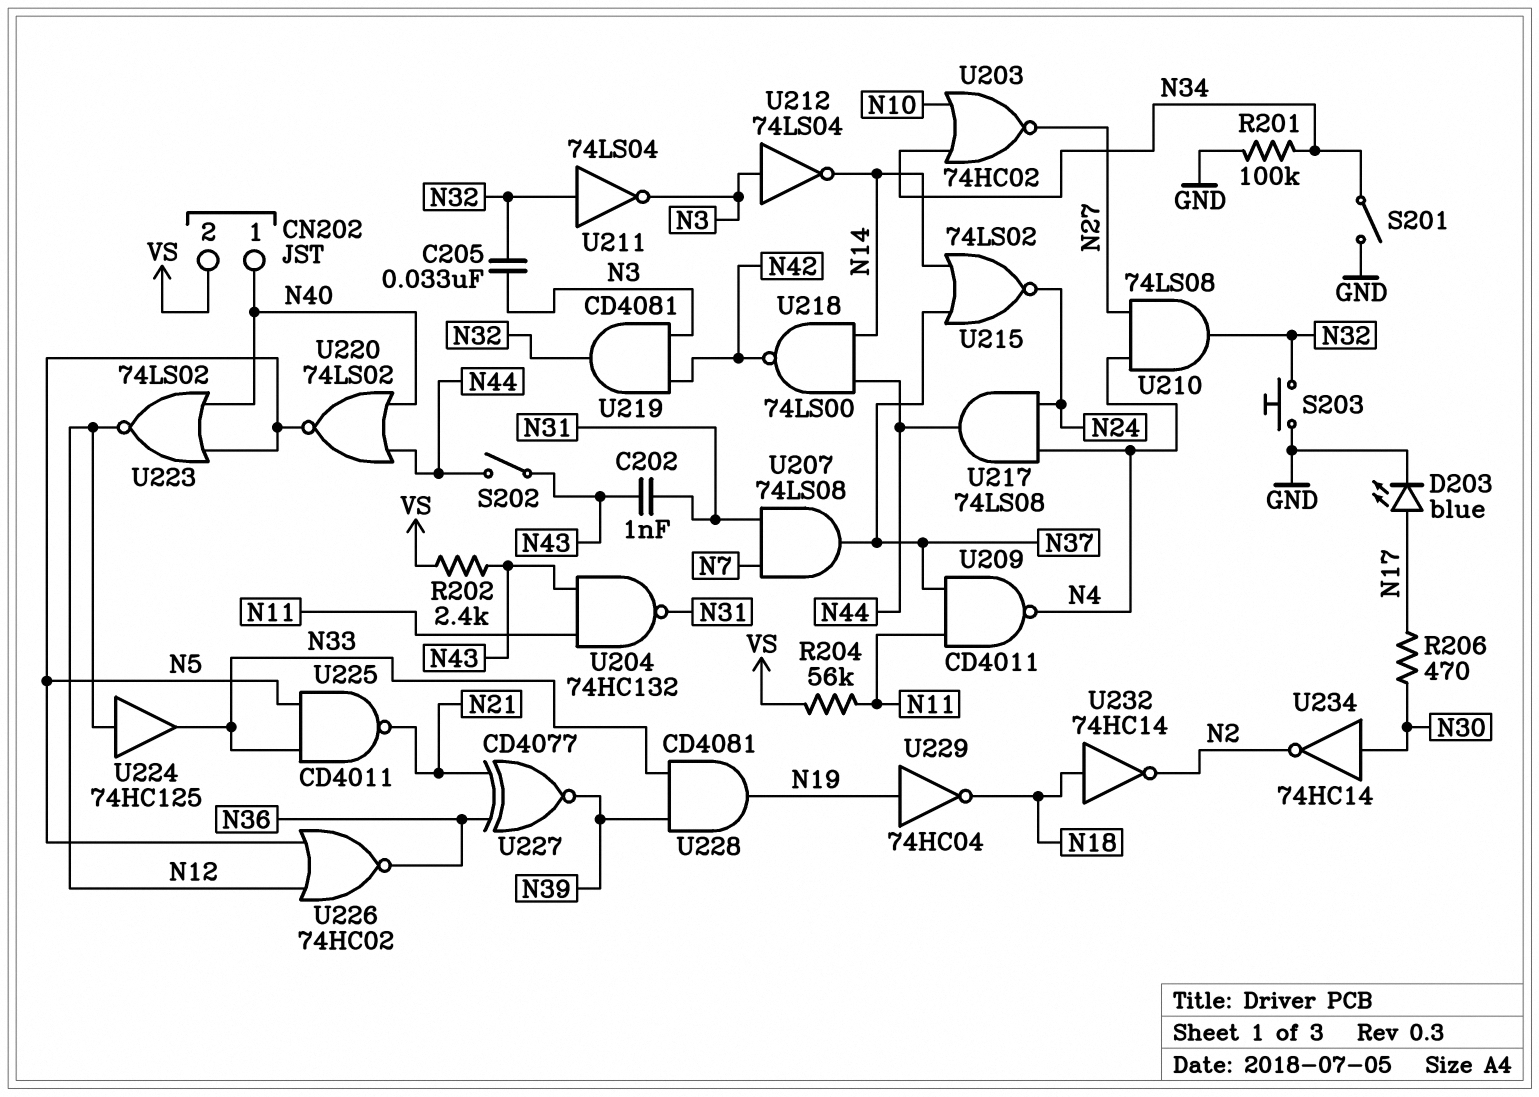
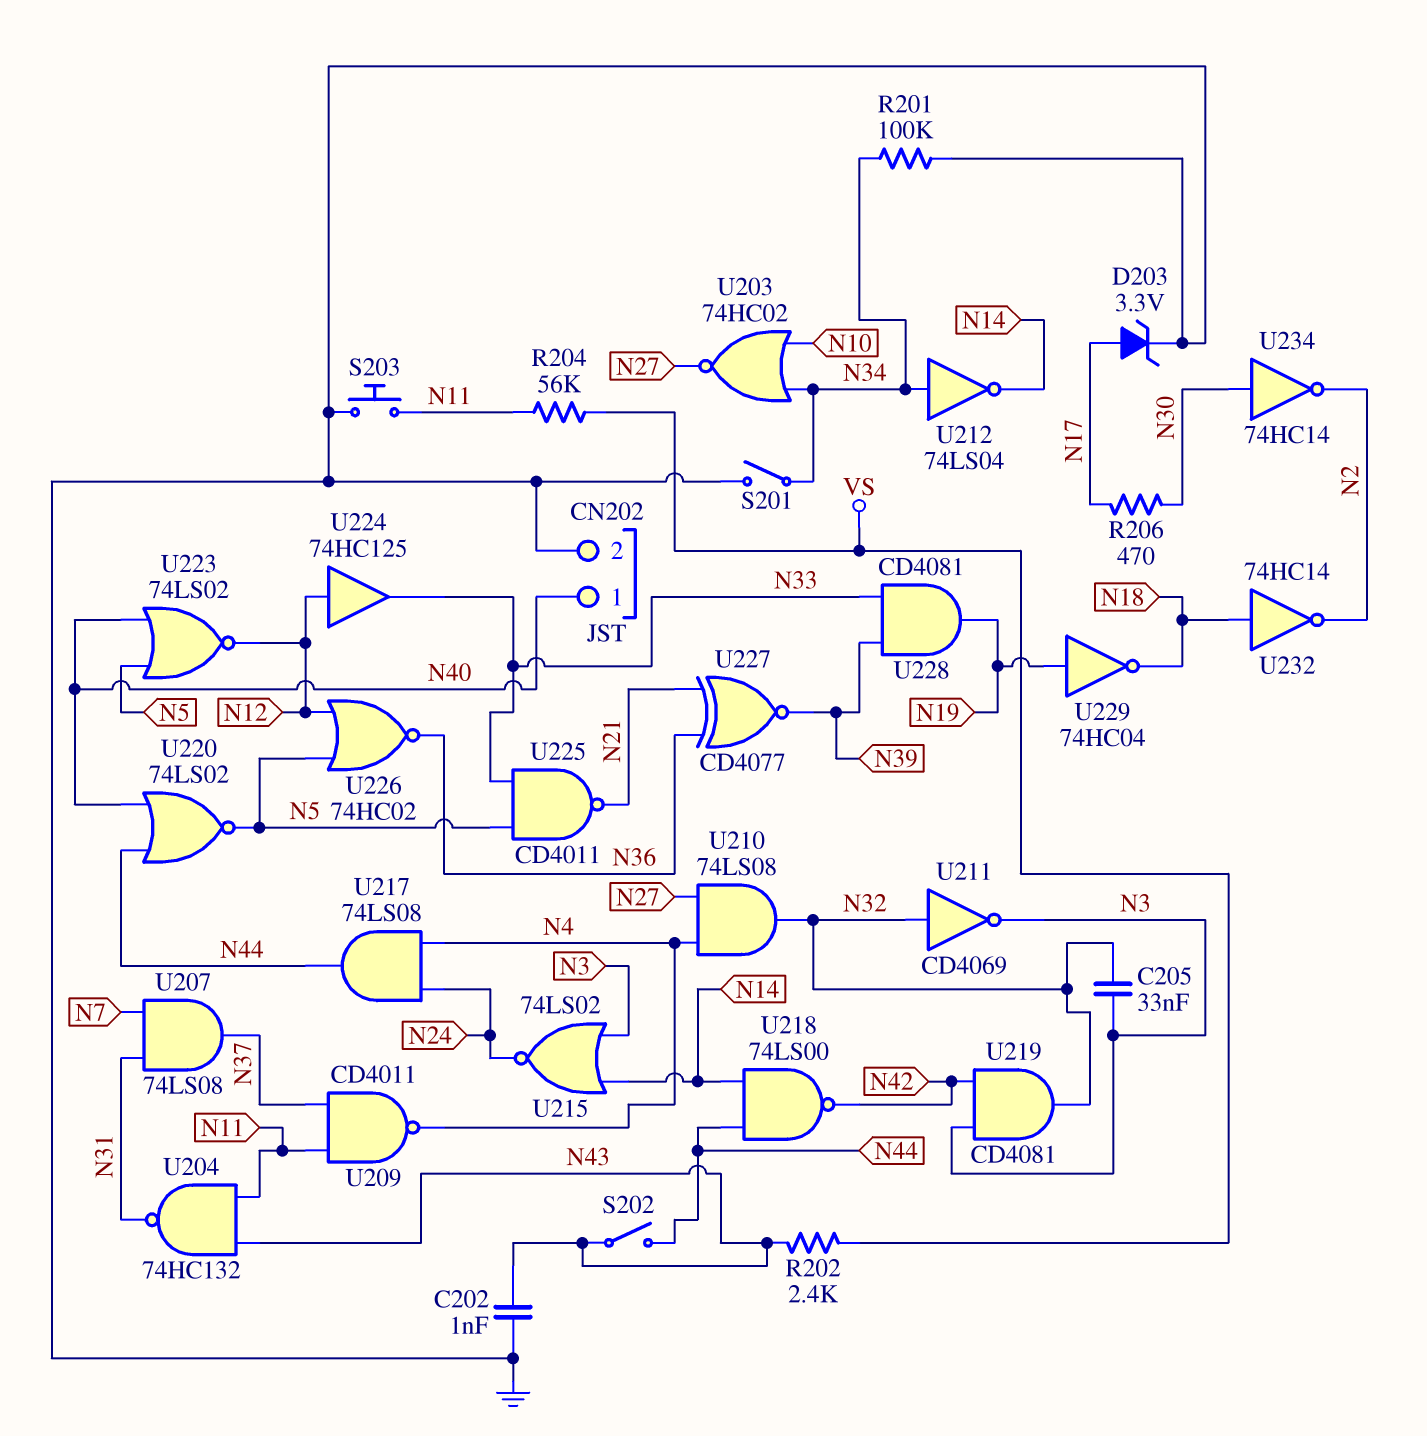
C202: 1nF (N31, N43) -> 1nF (GND, N43)
CN202 pin 2: VS -> GND
D203: LED blue (A N17, K GND) -> zener 3.3V (A N17, K GND)
S203: button (GND, N32) -> button (GND, N11)
U211: NOT 74LS04 (in N32, out N3) -> NOT CD4069 (in N32, out N3)
U212: NOT 74LS04 (in N3, out N14) -> NOT 74LS04 (in N34, out N14)
U215: NOR 74LS02 (in N14, in N37, out N24) -> NOR 74LS02 (in N3, in N14, out N24)

